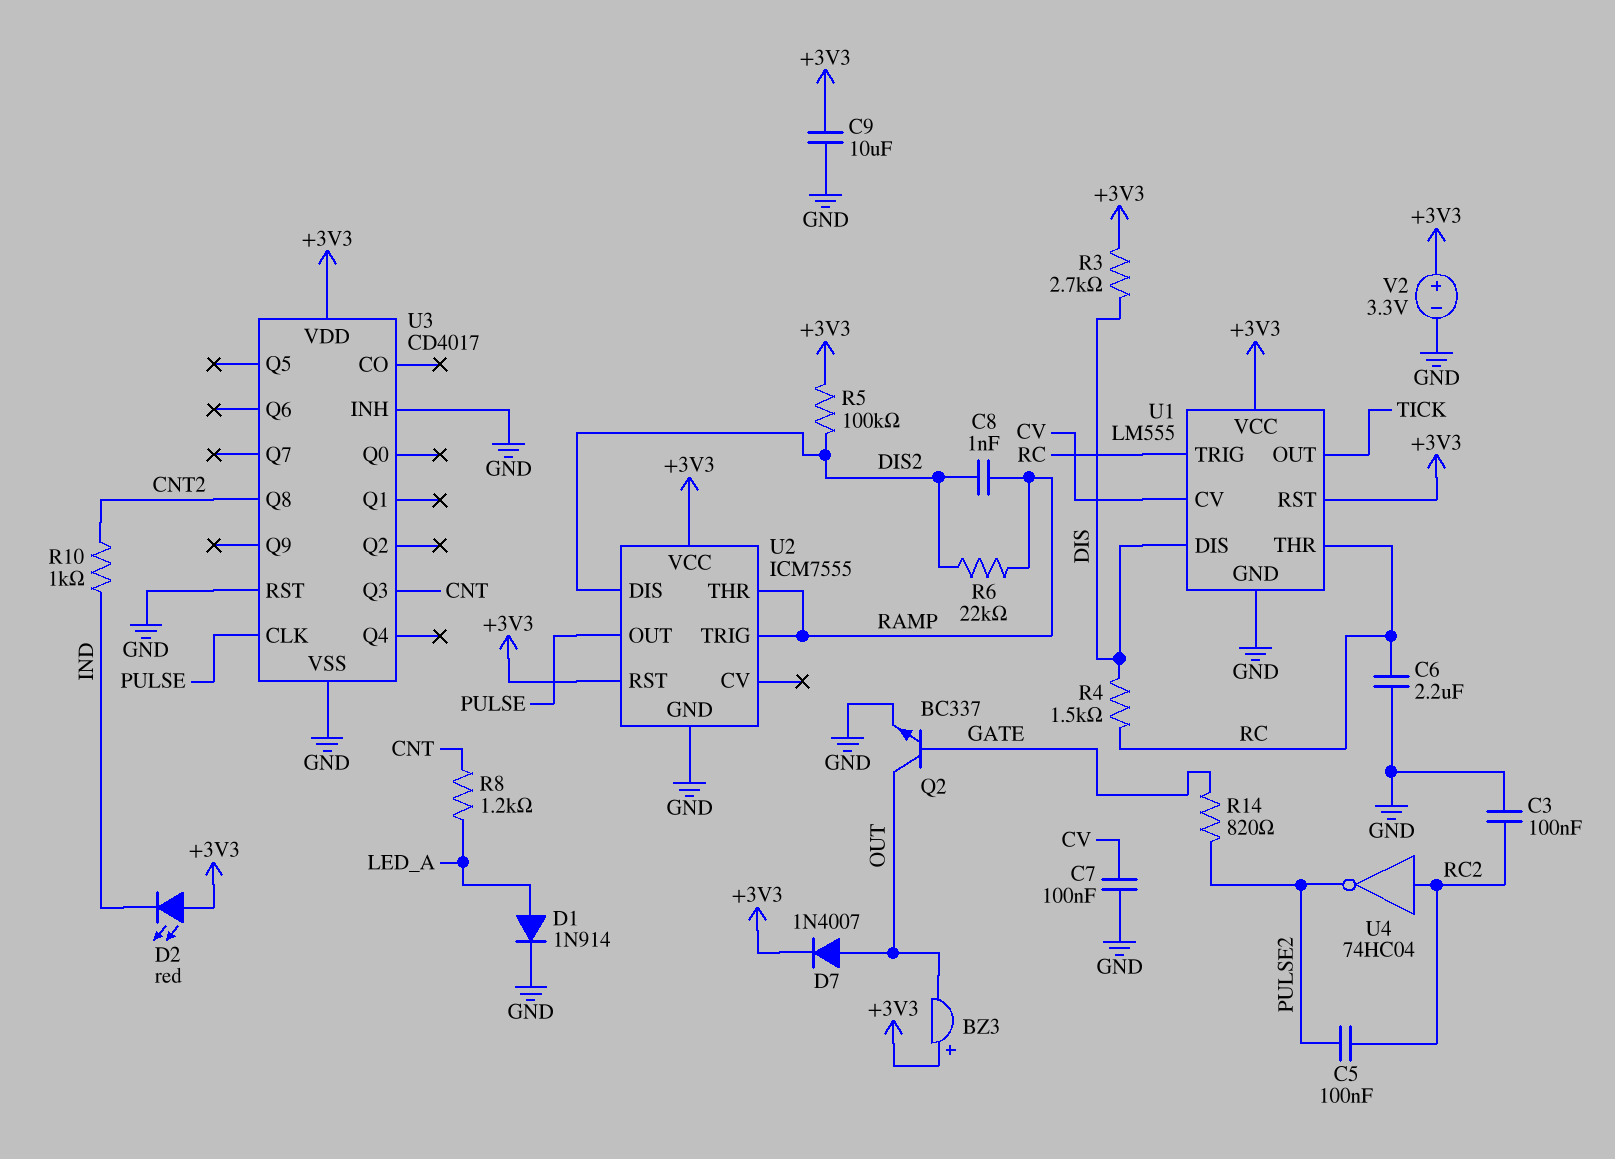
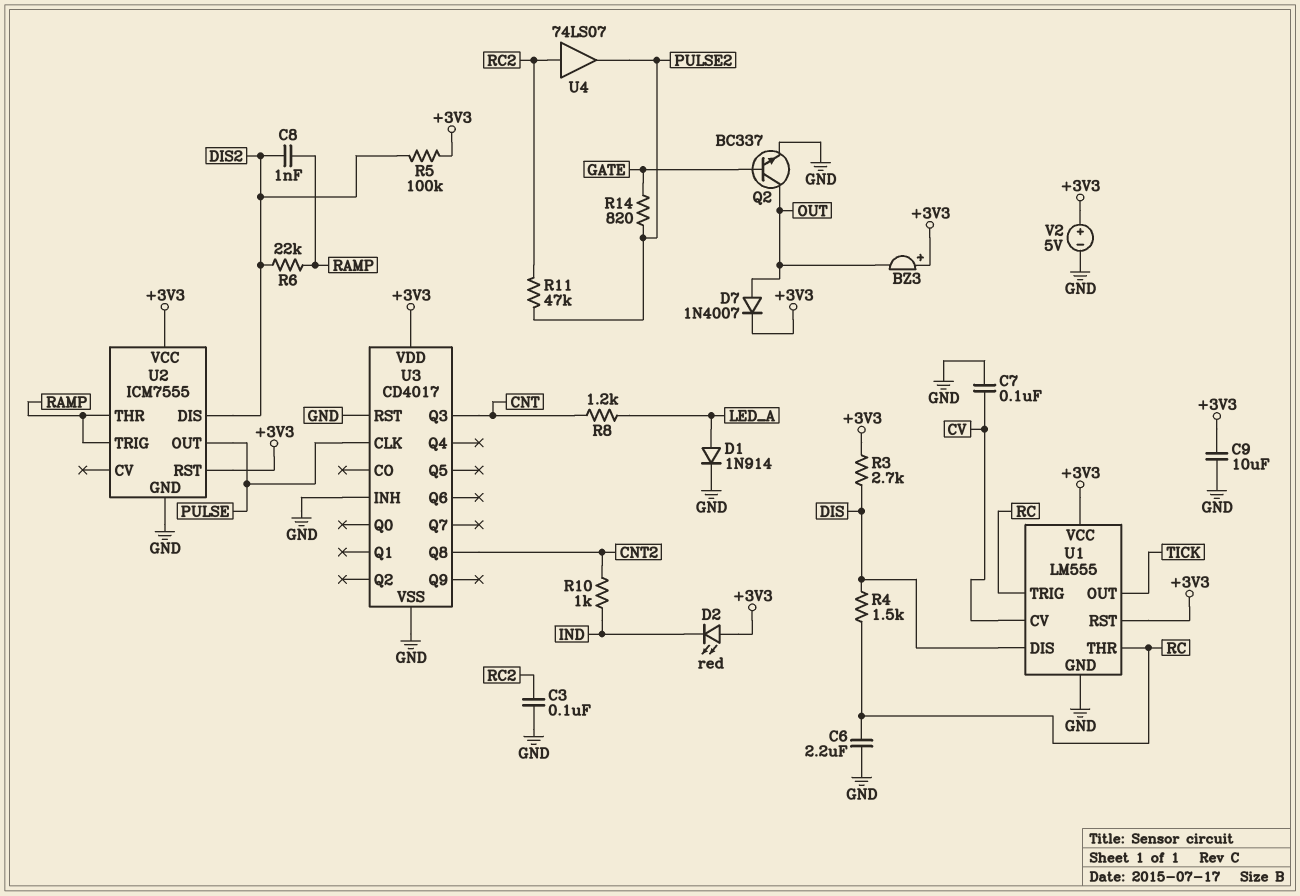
C5: 100nF (PULSE2, RC2) -> none
R11: none -> 47k (PULSE2, RC2)
U4: NOT 74HC04 (in RC2, out PULSE2) -> buffer 74LS07 (in RC2, out PULSE2)
V2: 3.3V (plus +3V3, minus GND) -> 5V (plus +3V3, minus GND)

